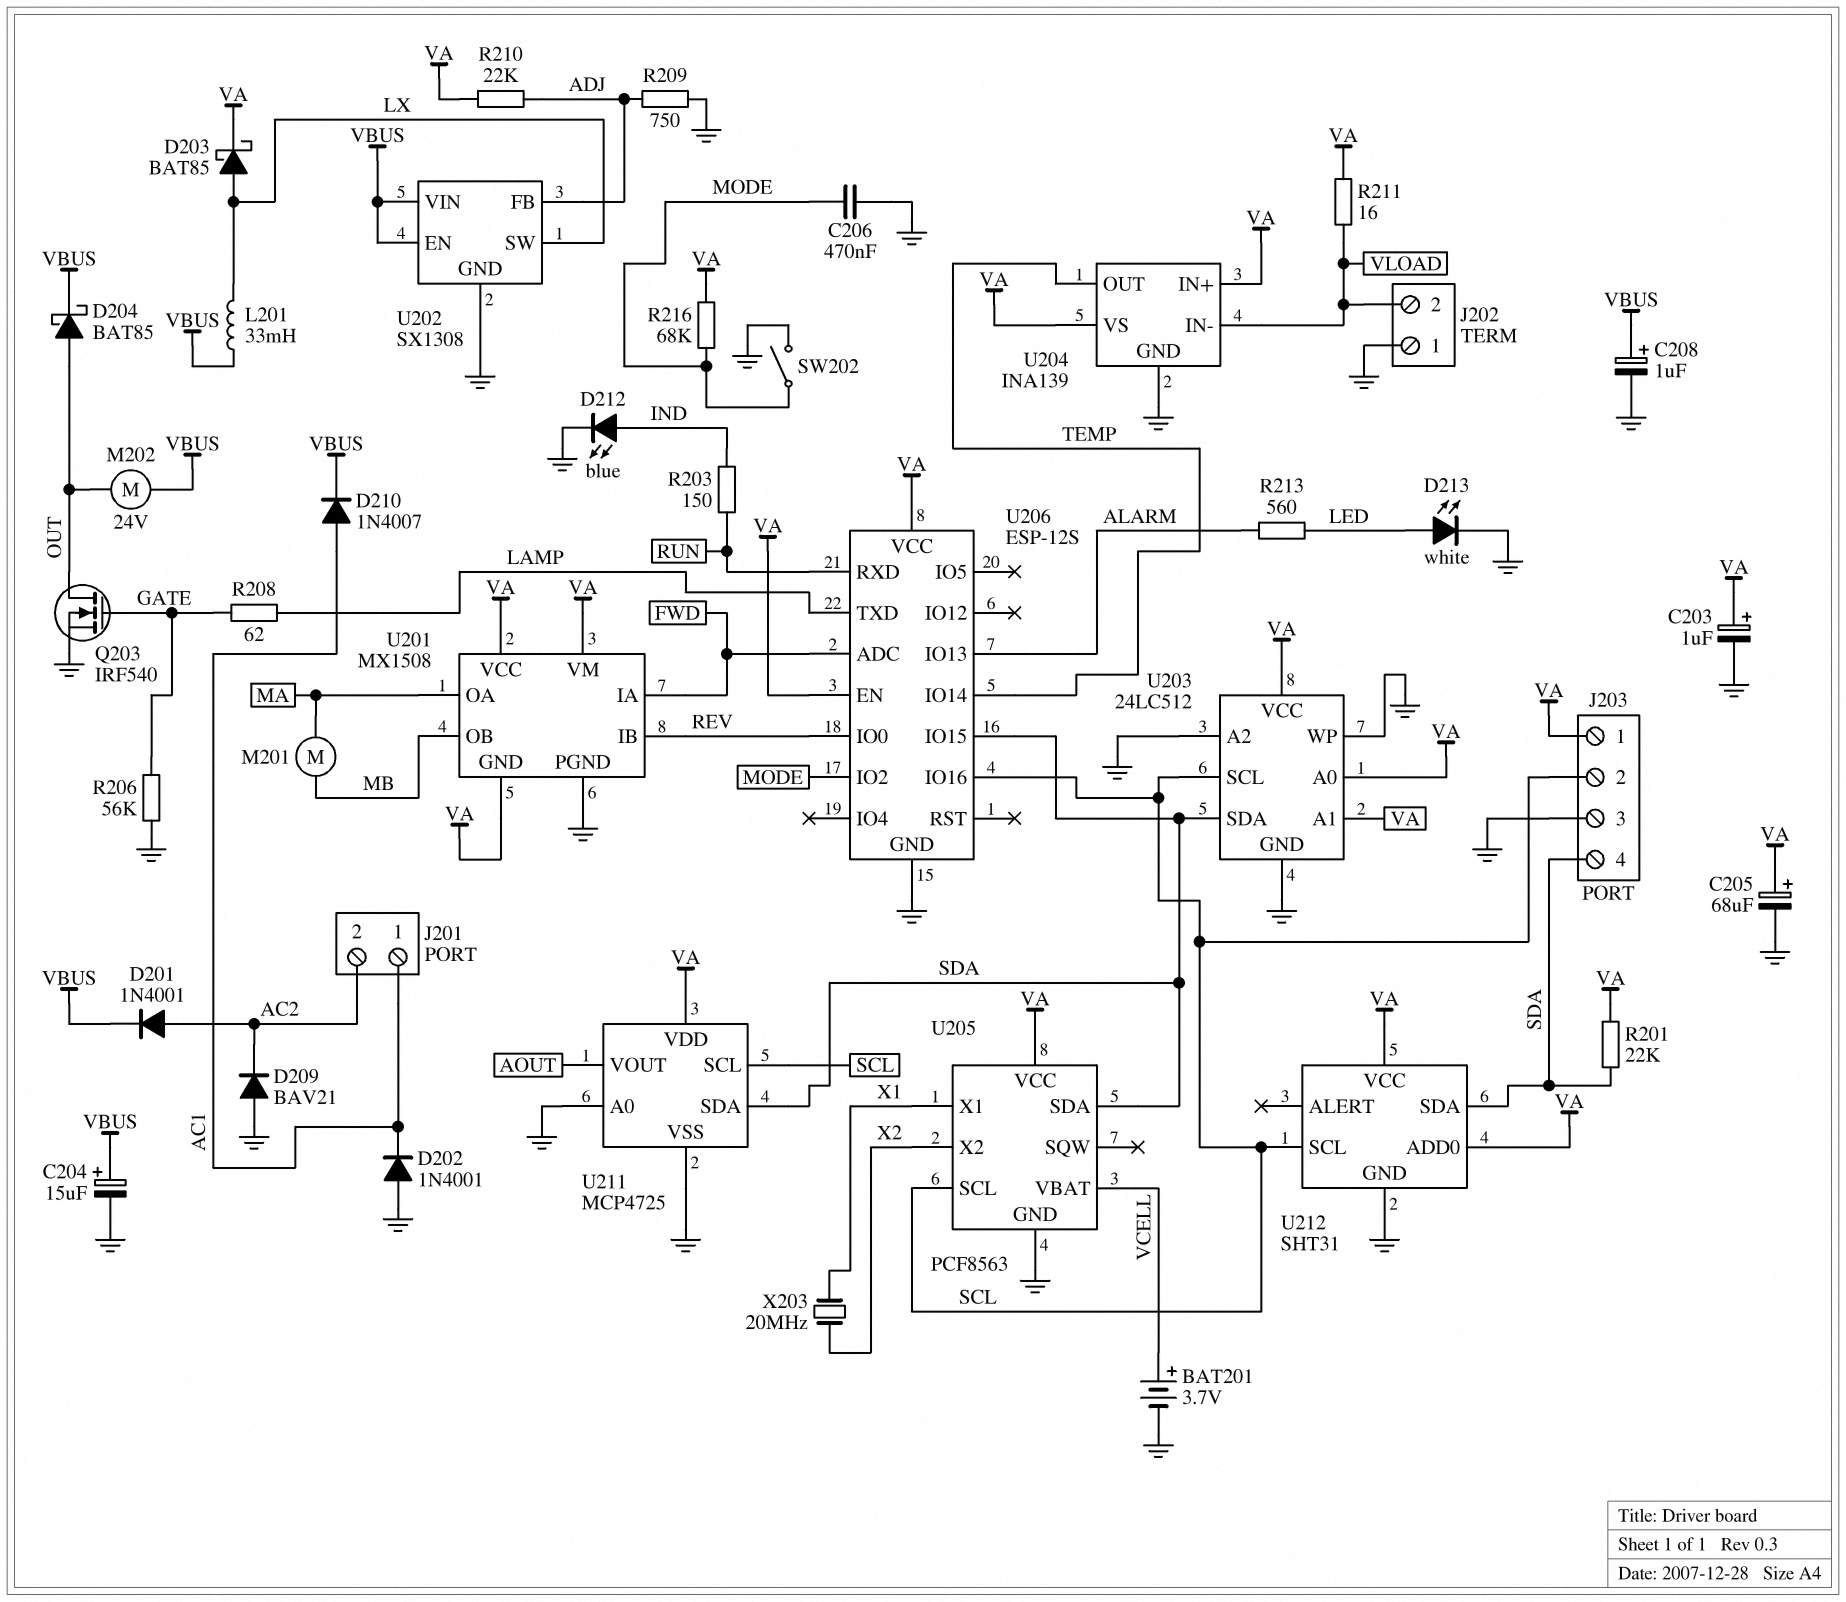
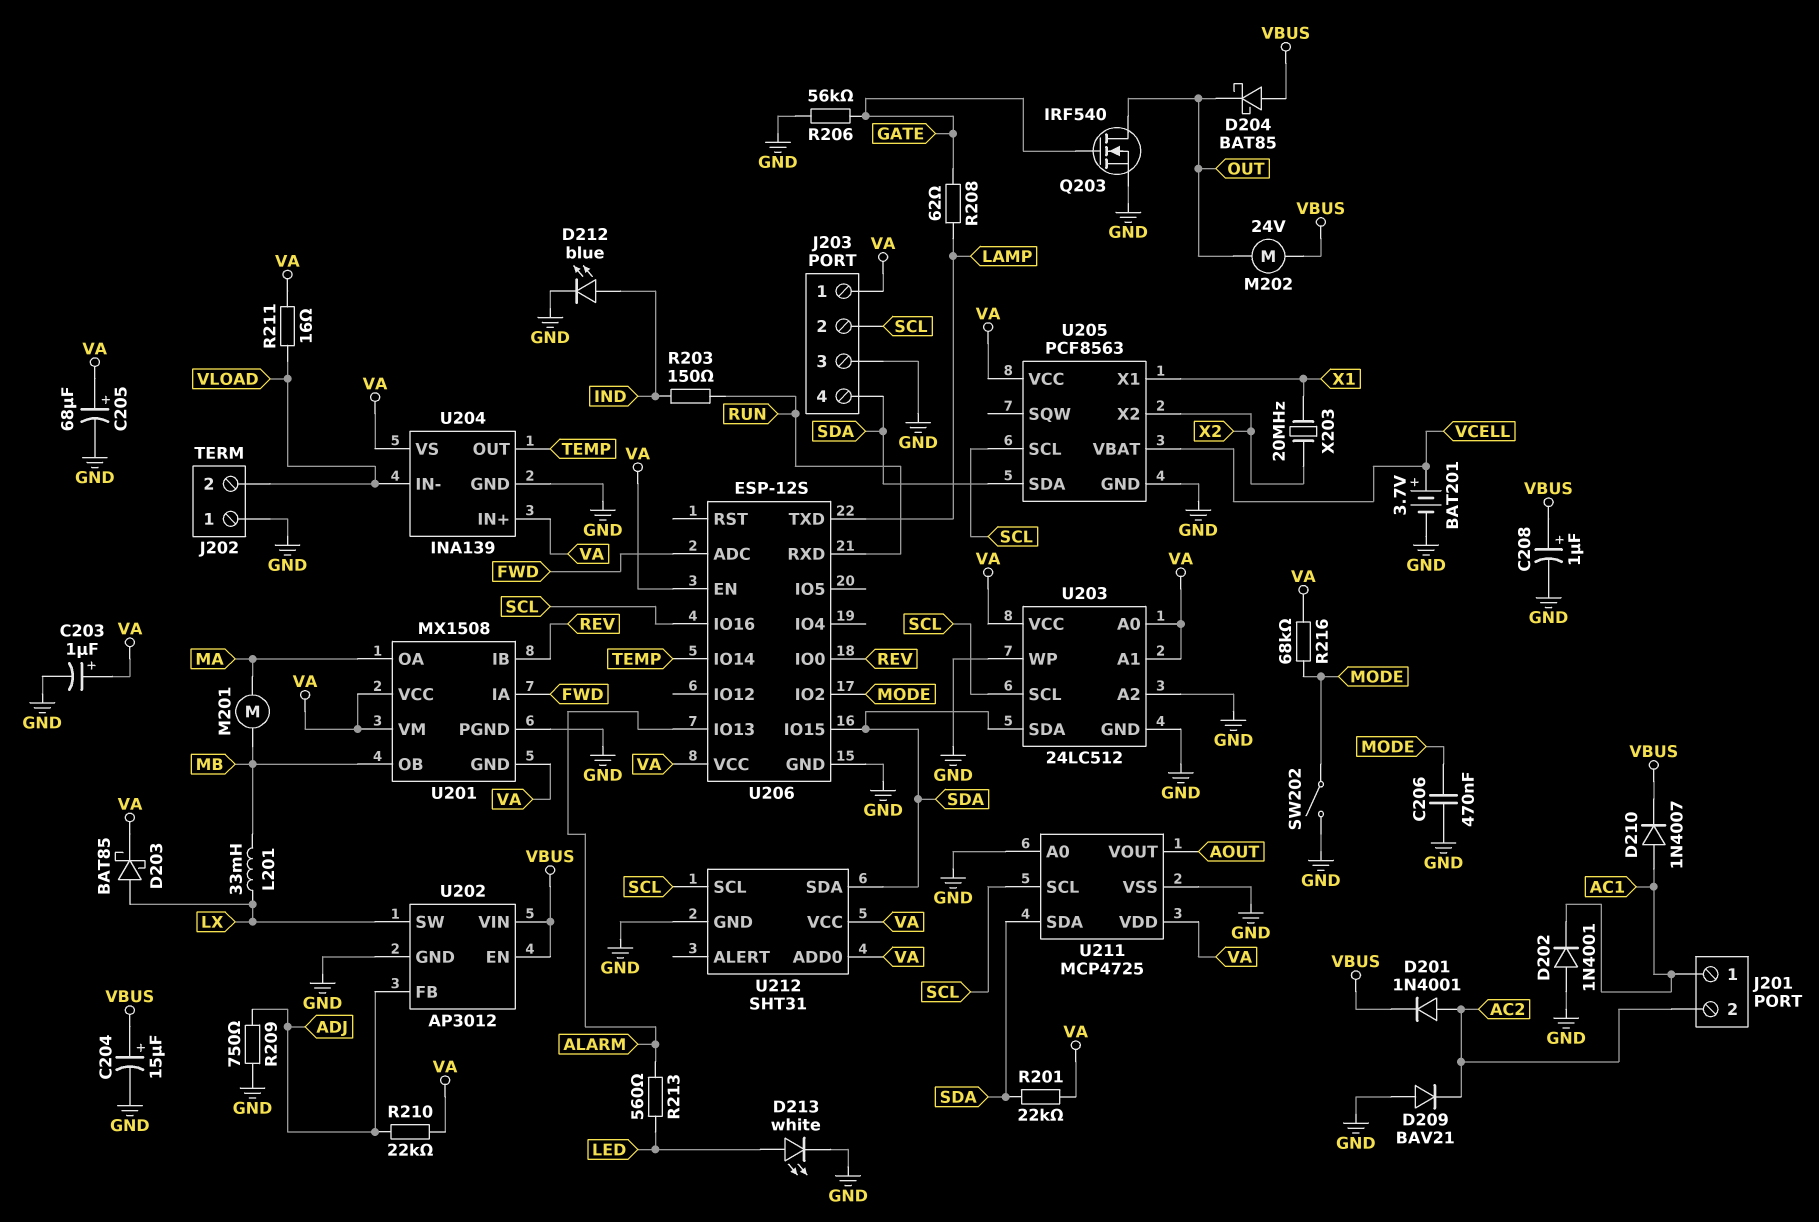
D204: schottky BAT85 (A OUT, K VBUS) -> schottky BAT85 (A VBUS, K OUT)
L201: 33mH (LX, VBUS) -> 33mH (LX, MB)
U202: SX1308 -> AP3012

